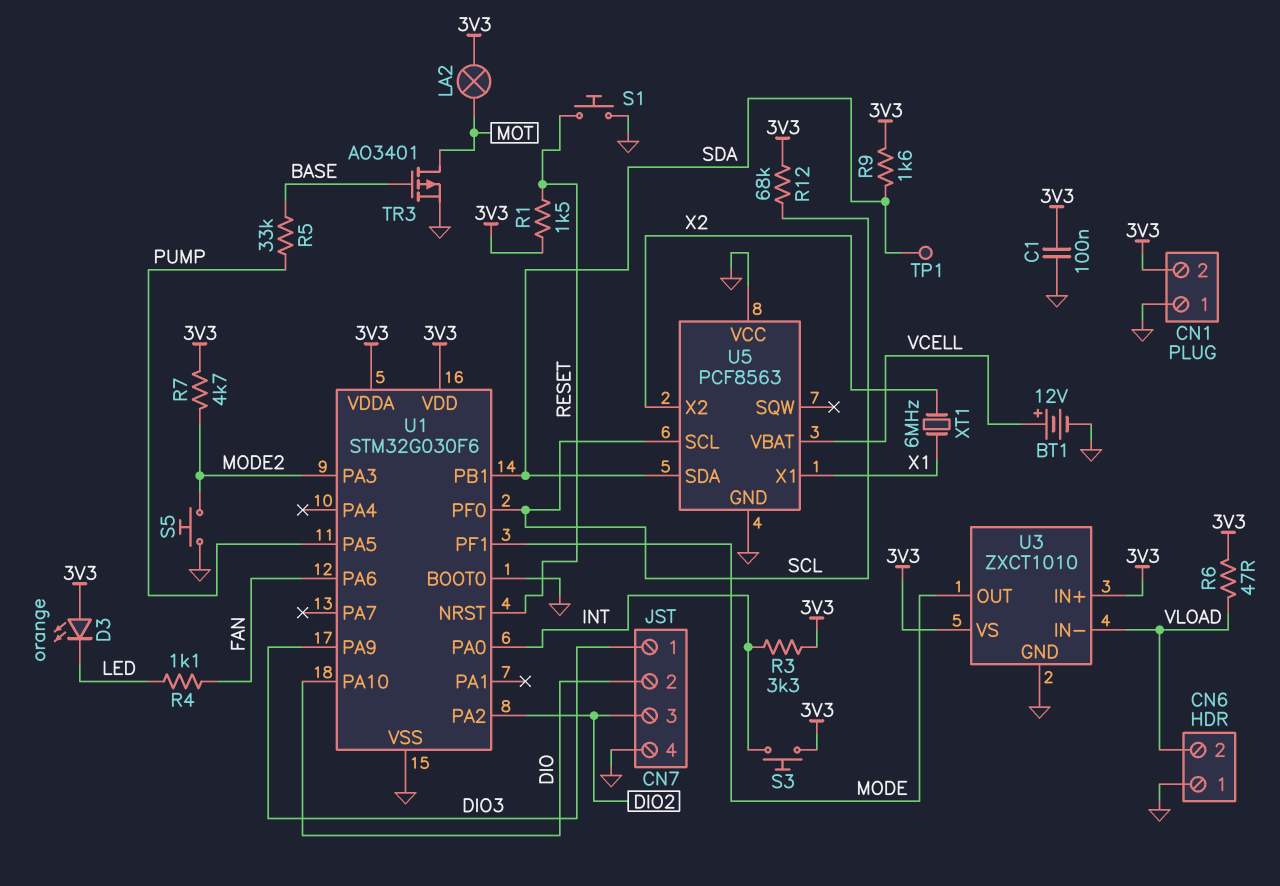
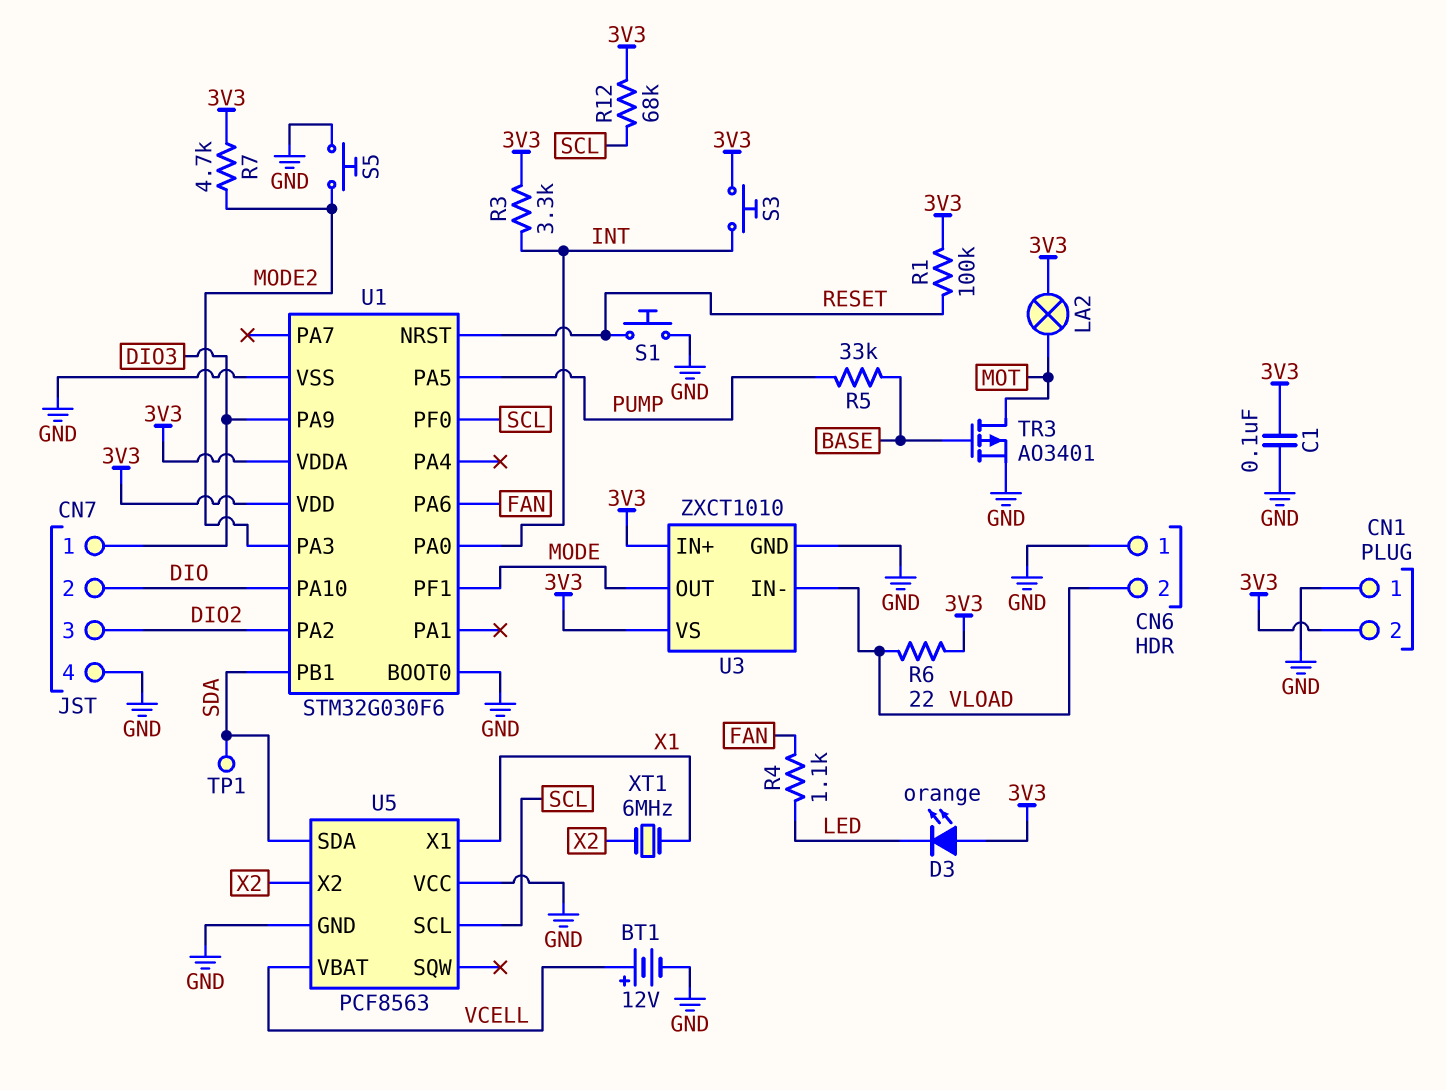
R1: 1.5k (3V3, RESET) -> 100k (3V3, RESET)
R6: 47 (3V3, VLOAD) -> 22 (3V3, VLOAD)
R9: 1.6k (3V3, SDA) -> none

